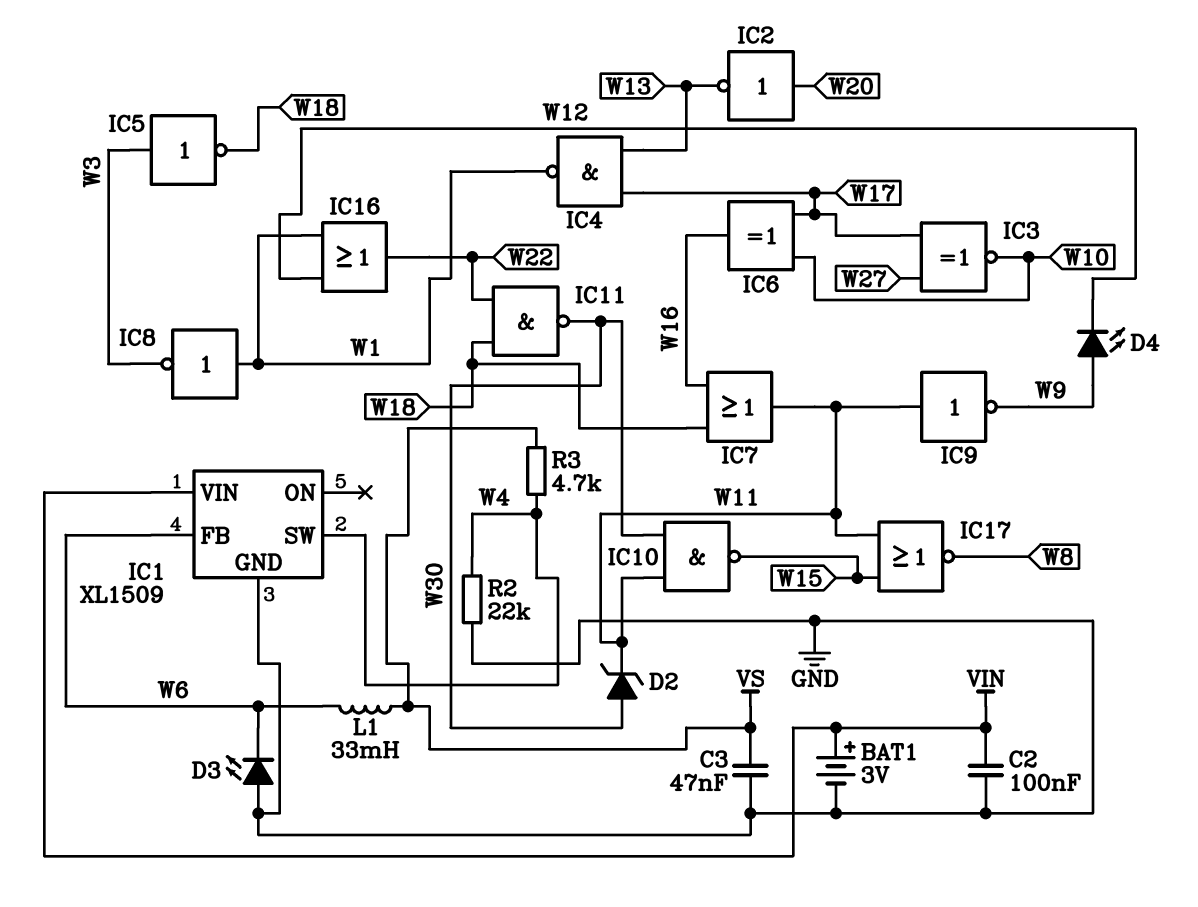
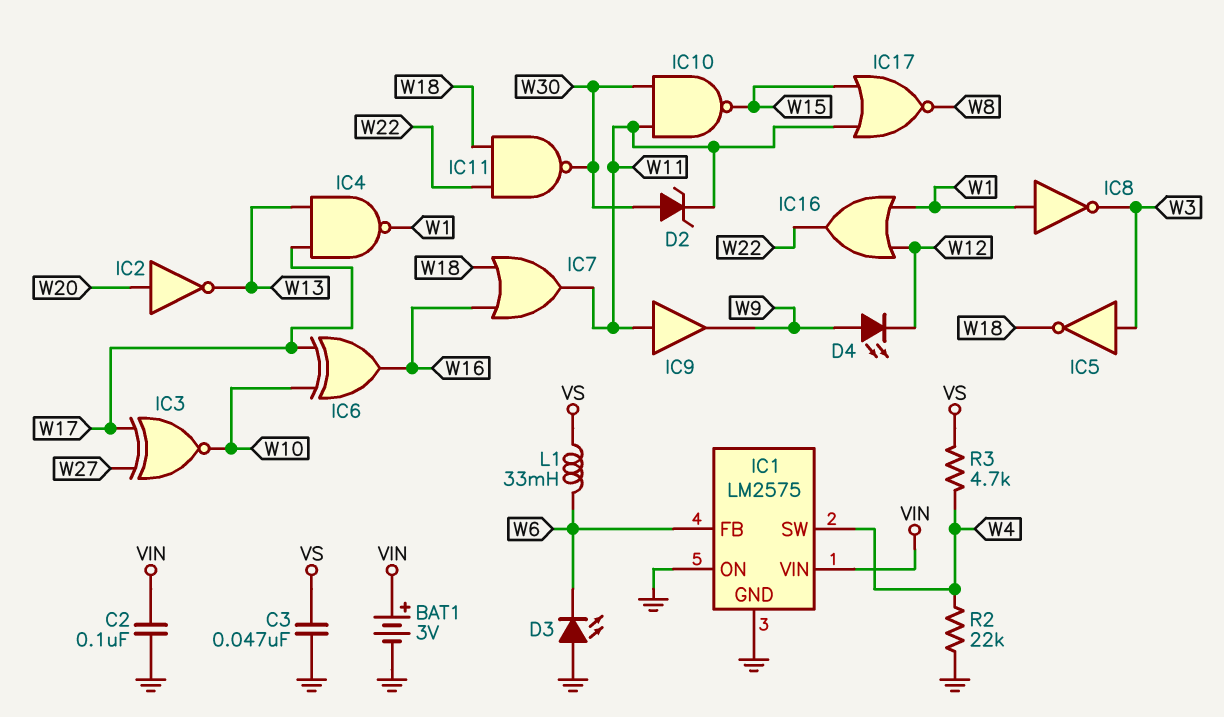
IC1: XL1509 -> LM2575
IC1 pin ON: none -> GND
IC9: NOT (in W11, out W9) -> buffer (in W11, out W9)

